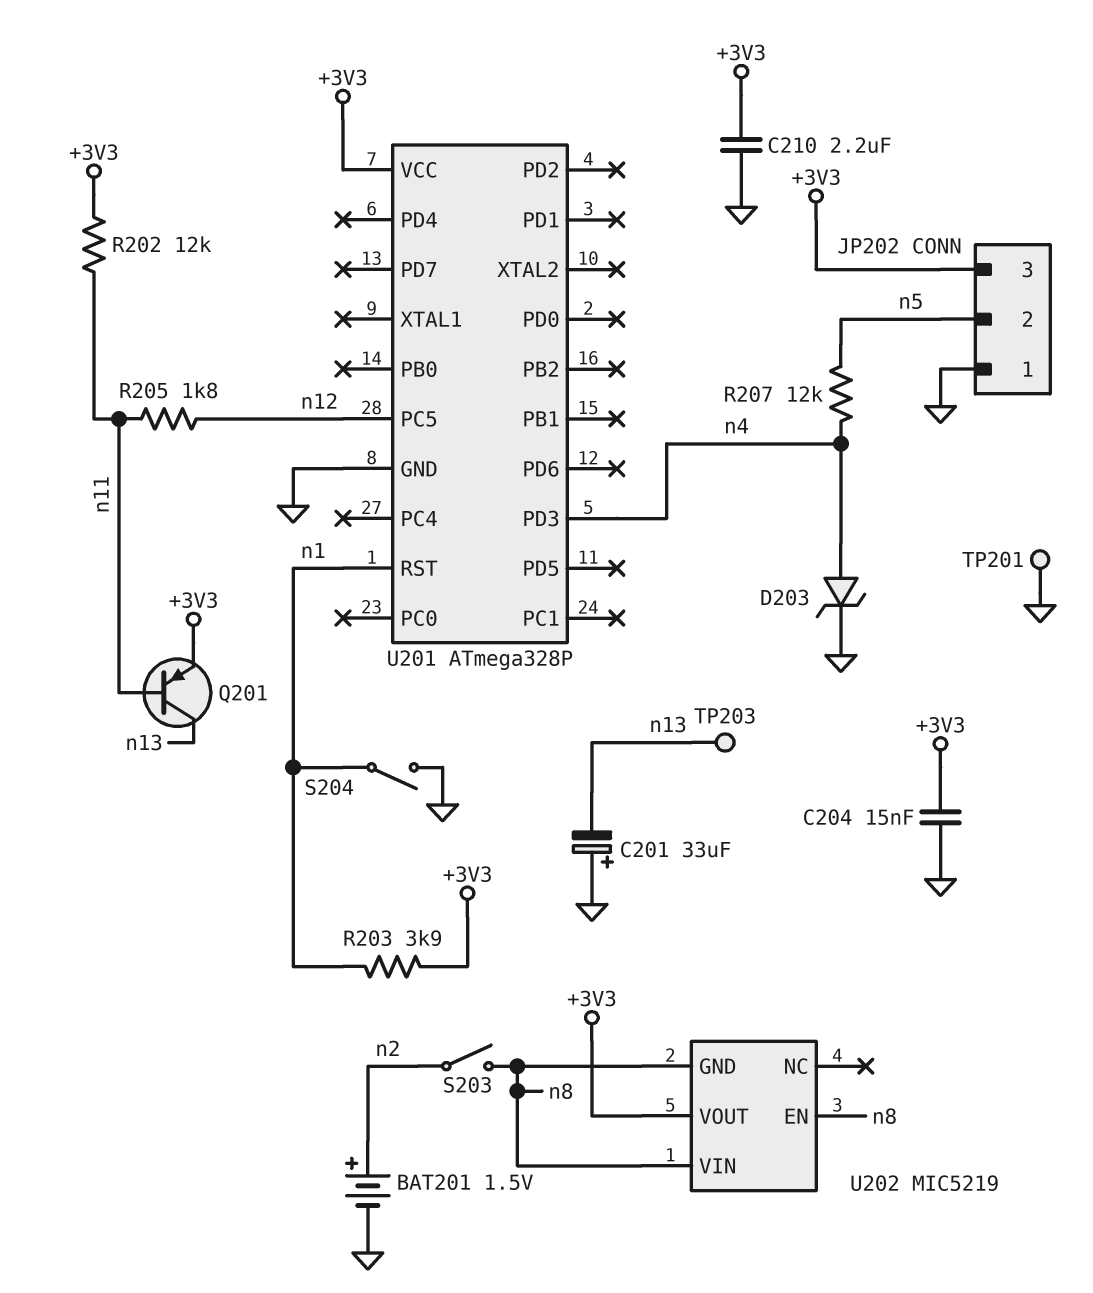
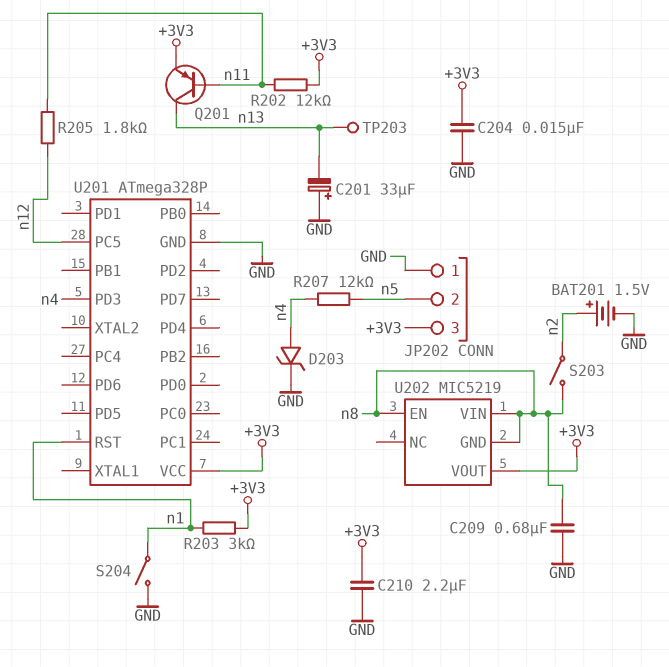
C209: none -> 680nF (GND, n8)
R203: 3.9k (+3V3, n1) -> 3k (+3V3, n1)
TP201: test point (GND) -> none

